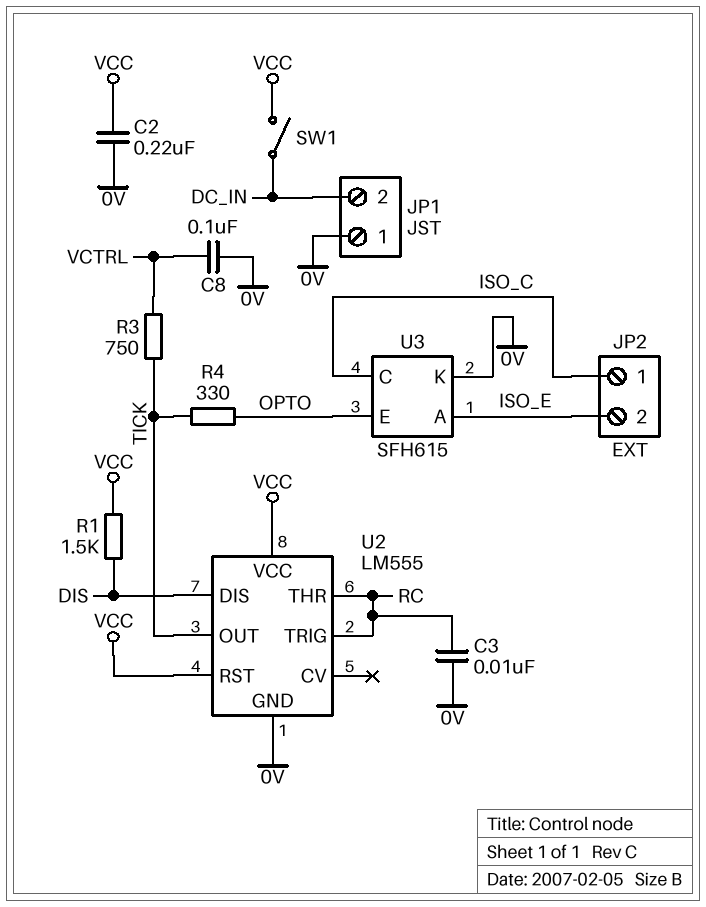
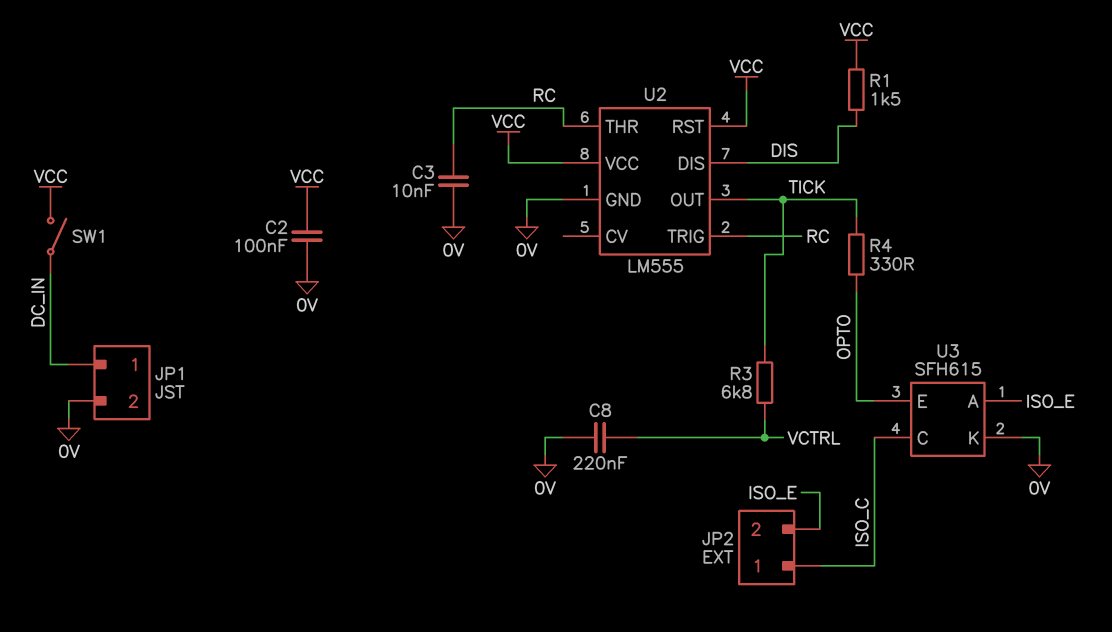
C2: 220nF (0V, VCC) -> 100nF (0V, VCC)
C8: 100nF (0V, VCTRL) -> 220nF (0V, VCTRL)
JP1 pin 1: 0V -> DC_IN
JP1 pin 2: DC_IN -> 0V
R3: 750 (TICK, VCTRL) -> 6.8k (TICK, VCTRL)

